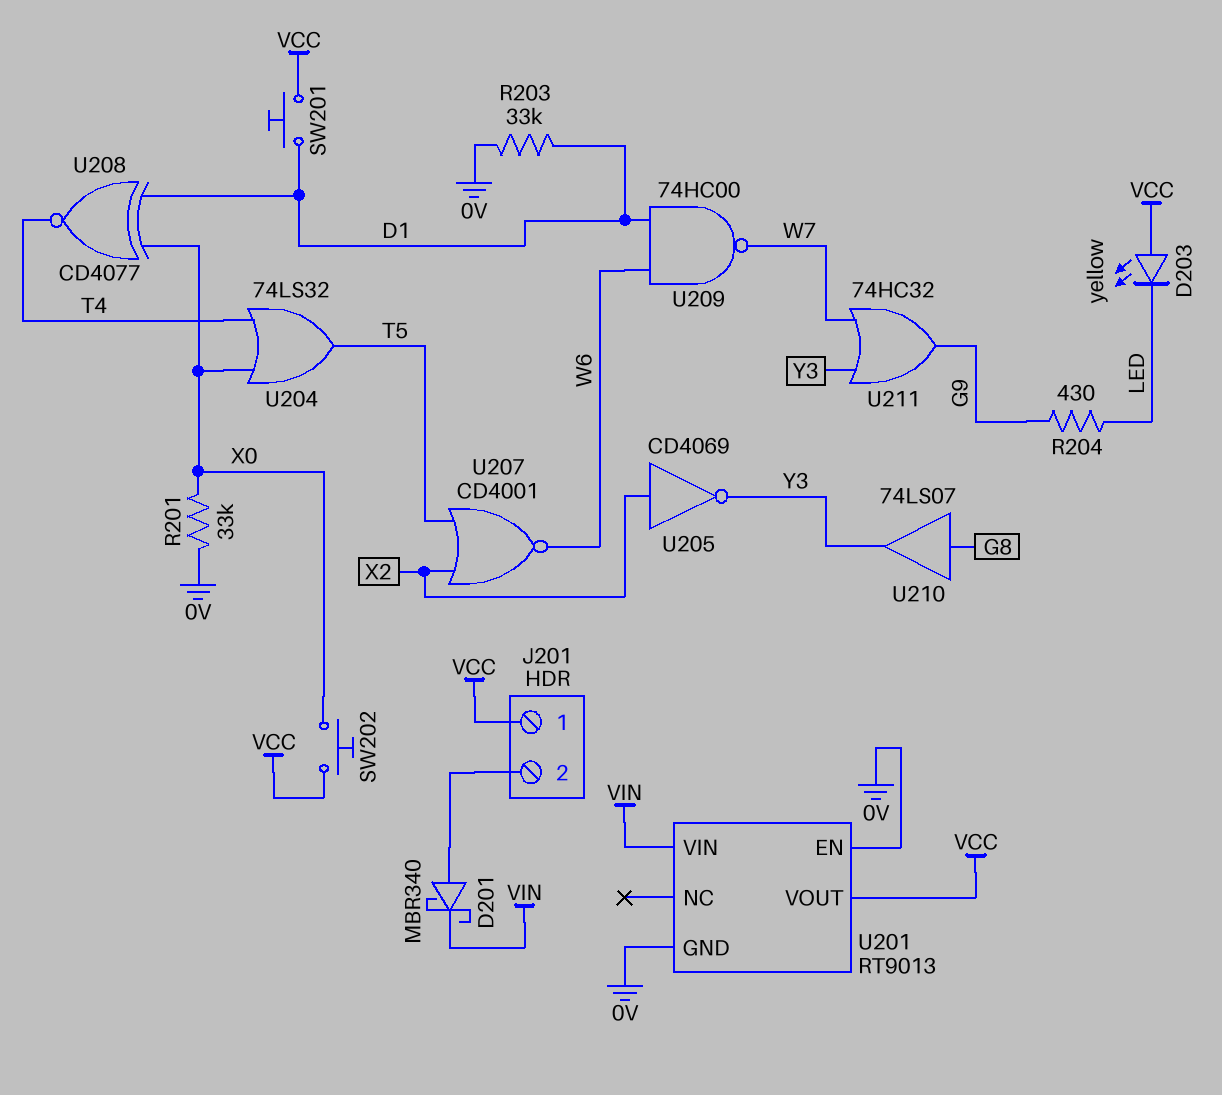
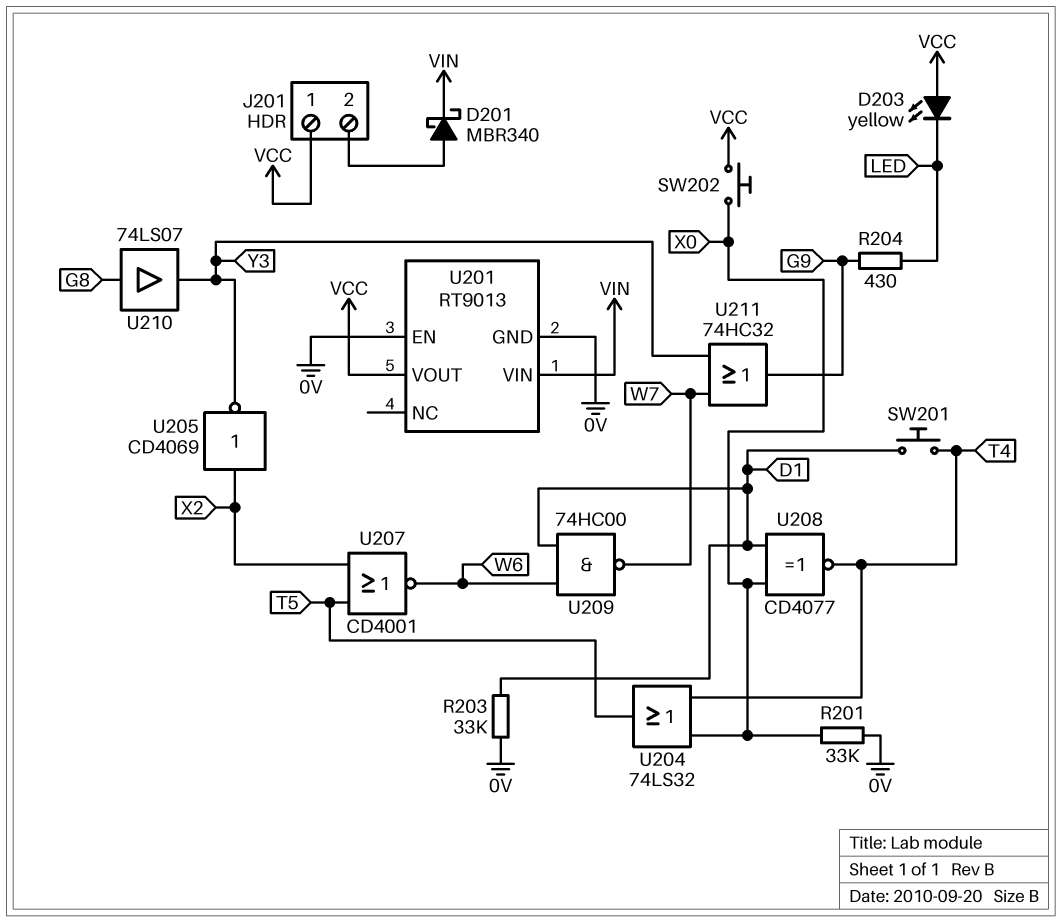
SW201: button (D1, VCC) -> button (D1, T4)

